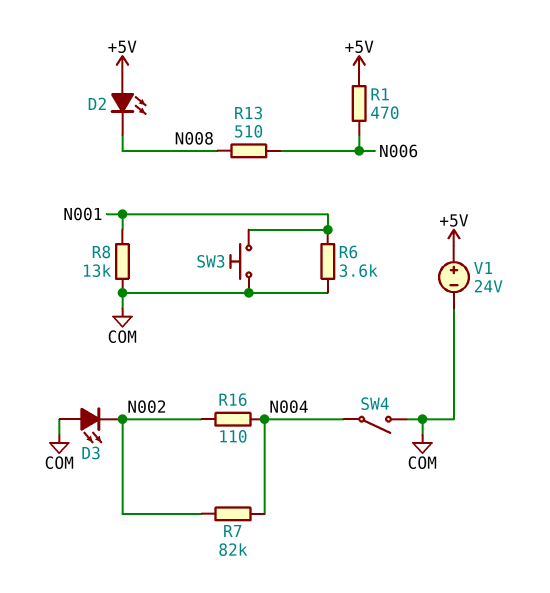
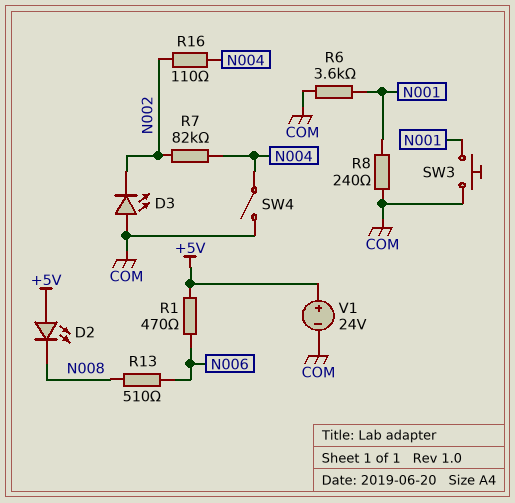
R8: 13k (COM, N001) -> 240 (COM, N001)

